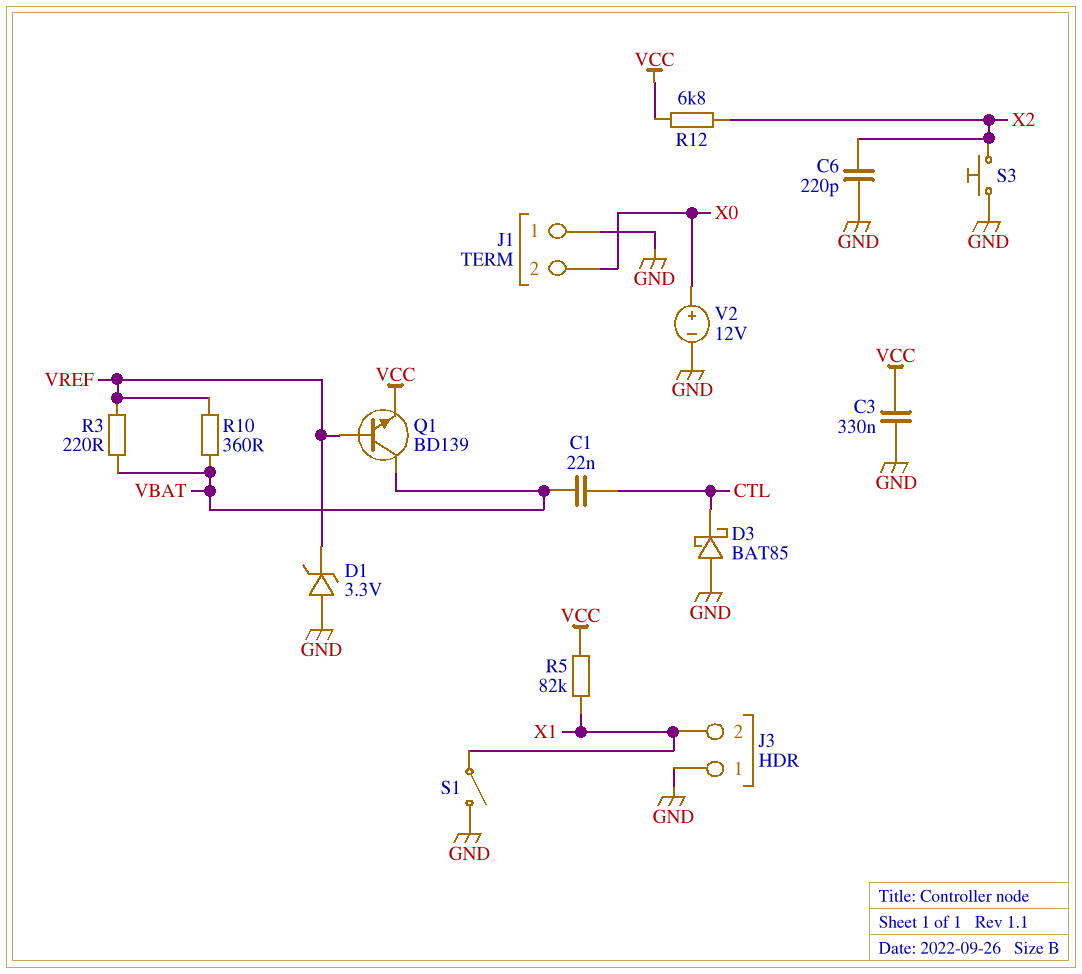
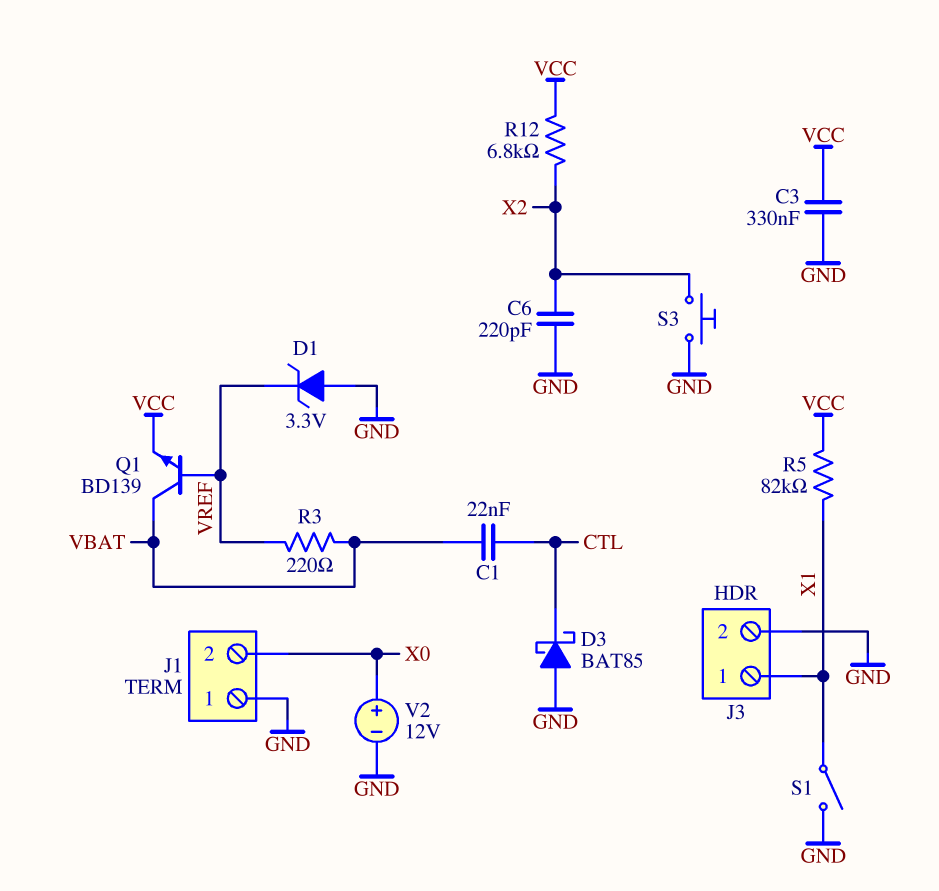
J3 pin 1: GND -> X1
J3 pin 2: X1 -> GND
R10: 360 (VBAT, VREF) -> none

